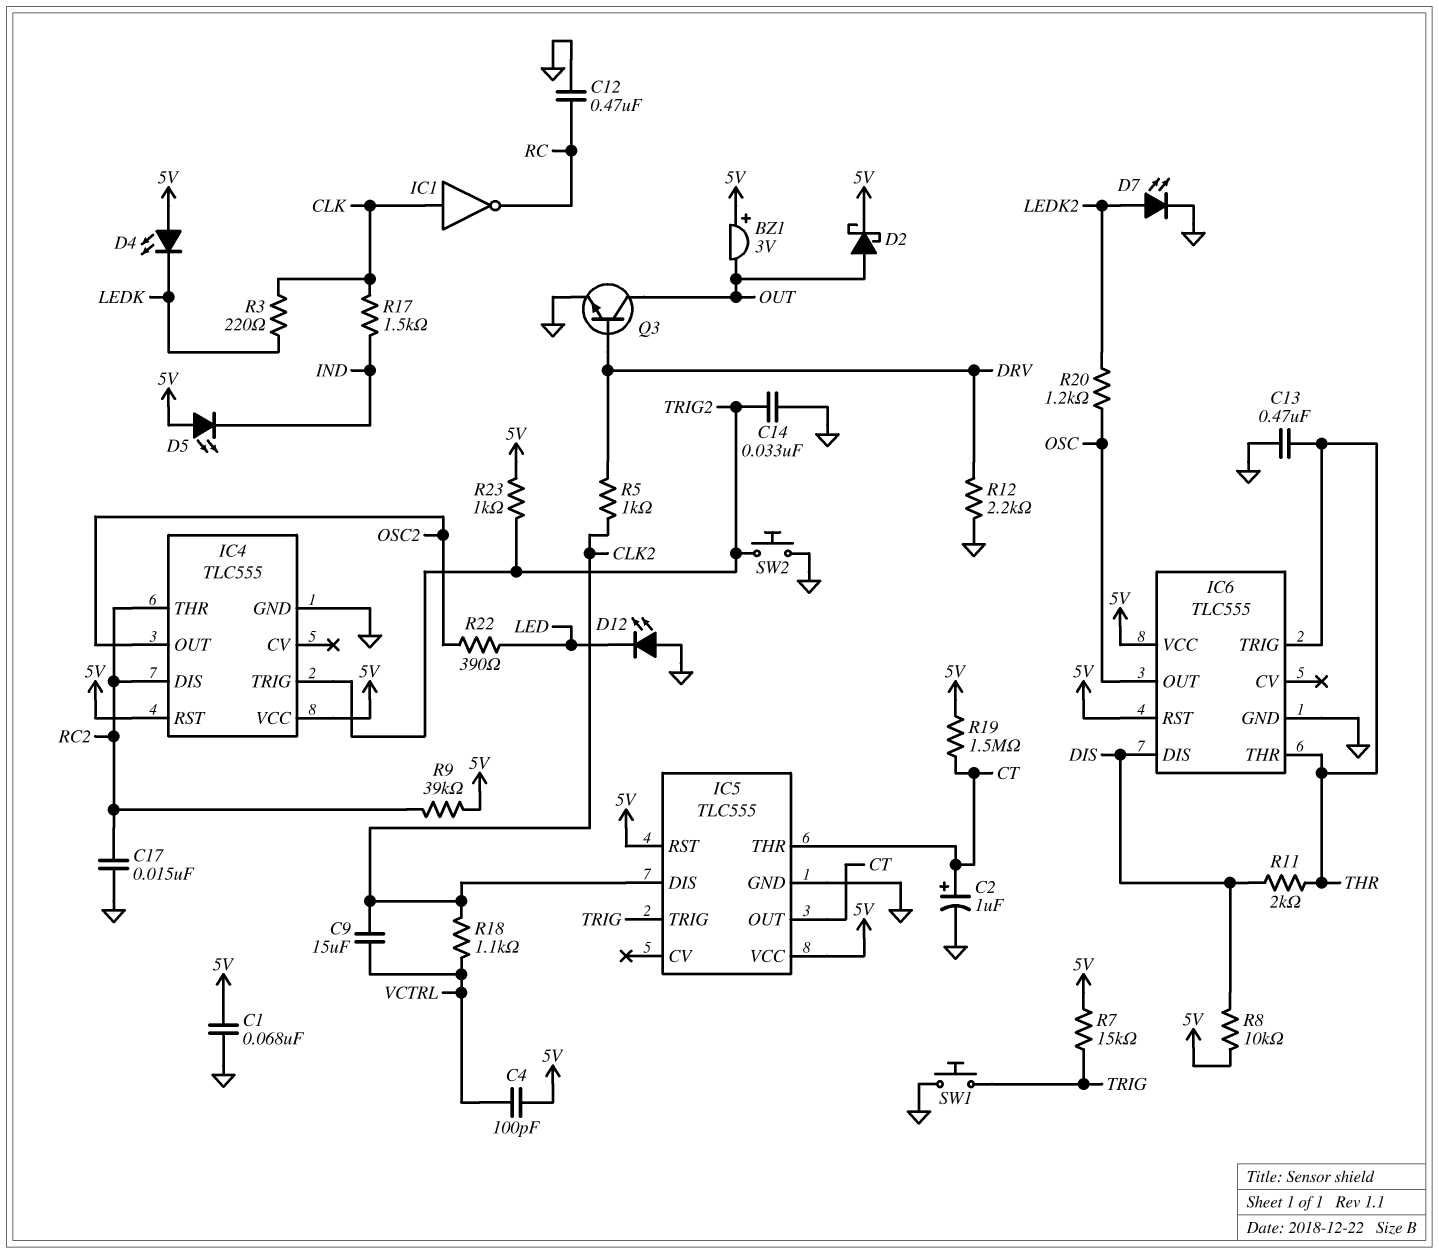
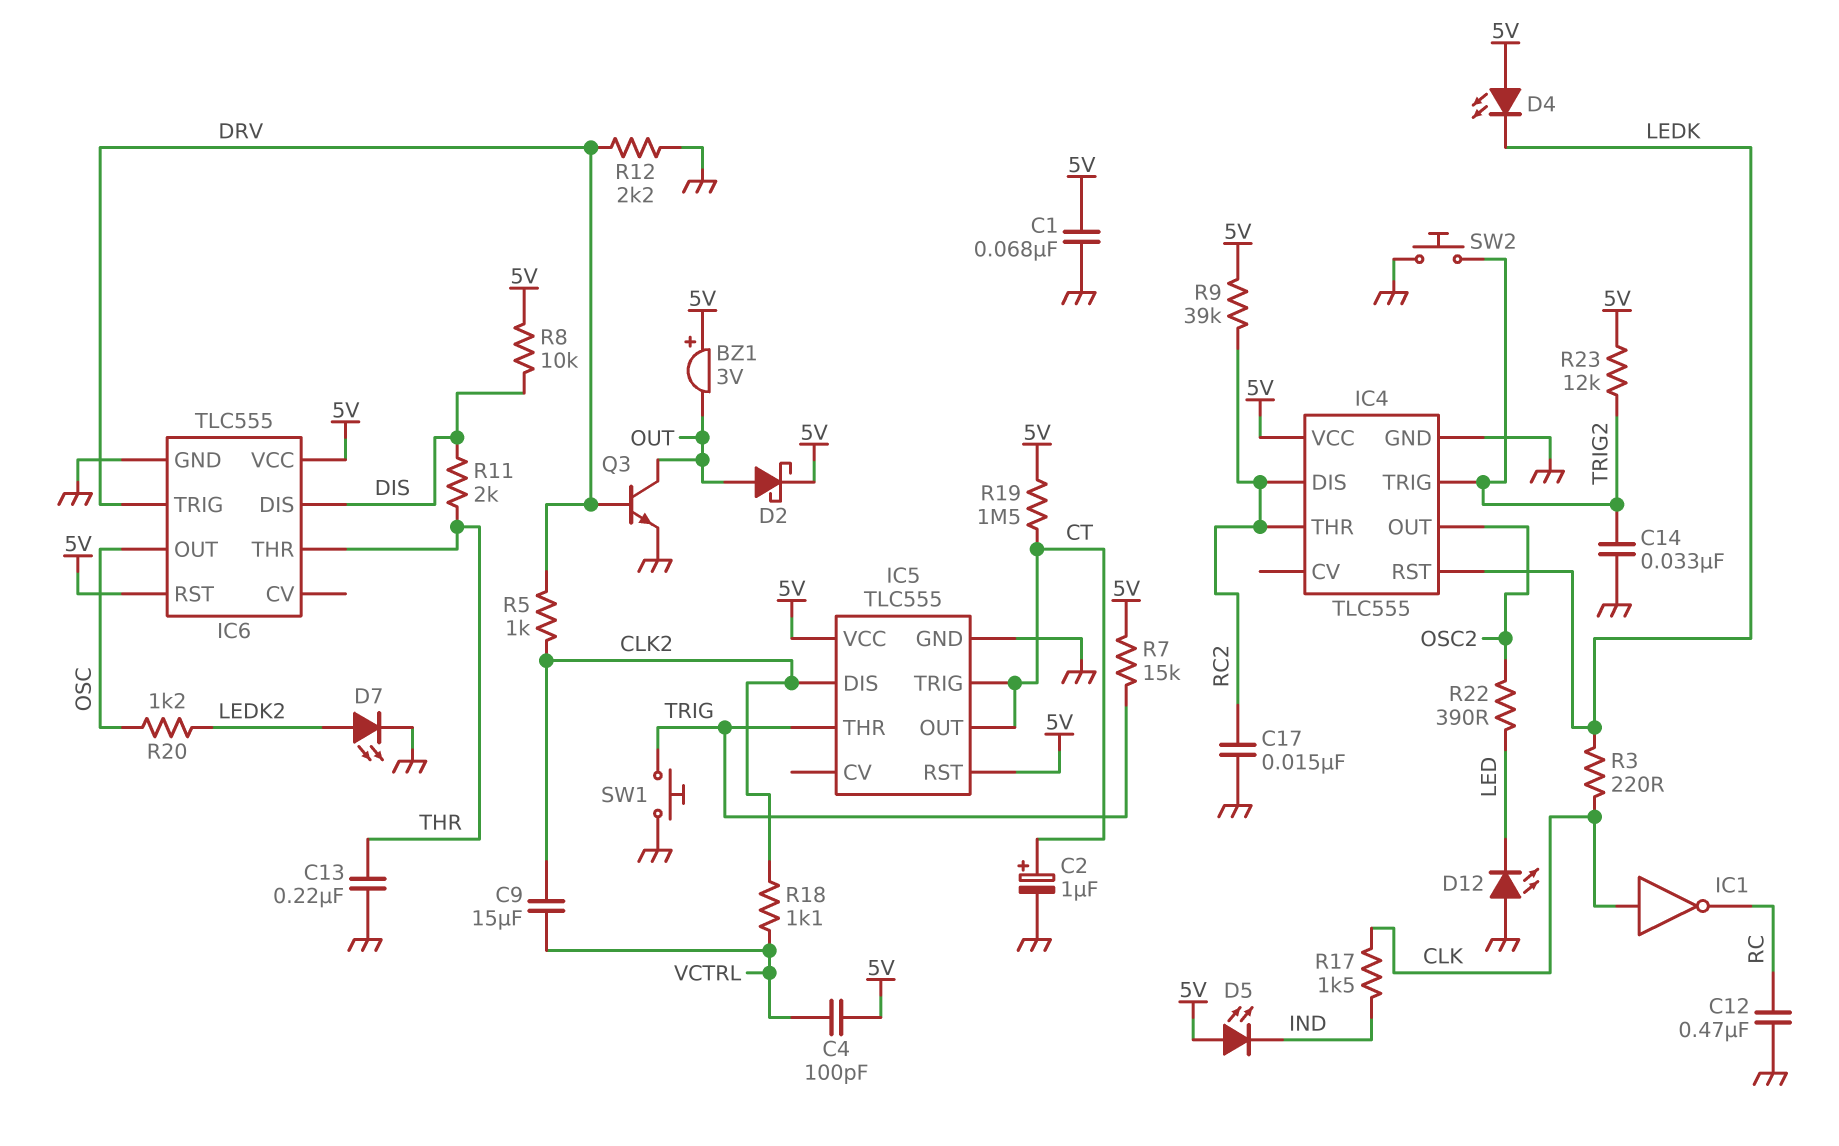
C13: 470nF (GND, THR) -> 220nF (GND, THR)
IC4 pin RST: 5V -> LEDK
IC5 pin THR: CT -> TRIG
IC5 pin TRIG: TRIG -> CT
IC6 pin TRIG: THR -> DRV
R23: 1k (5V, TRIG2) -> 12k (5V, TRIG2)

